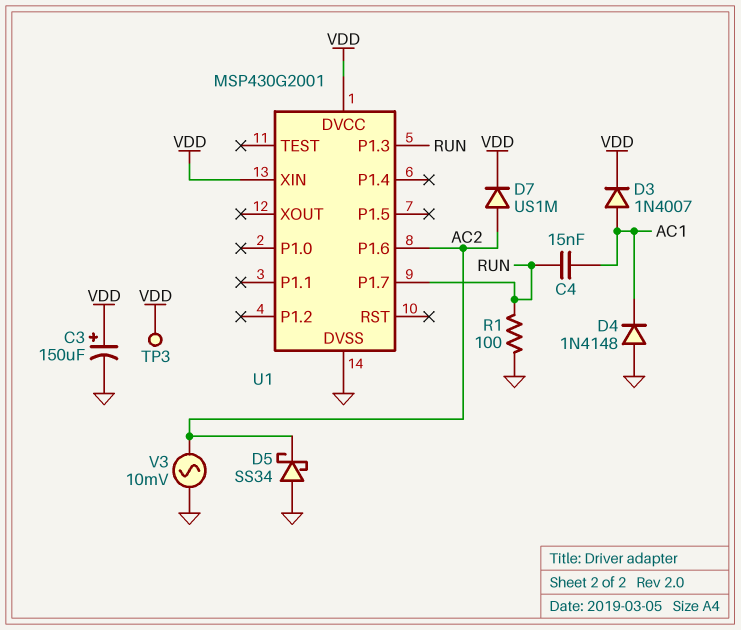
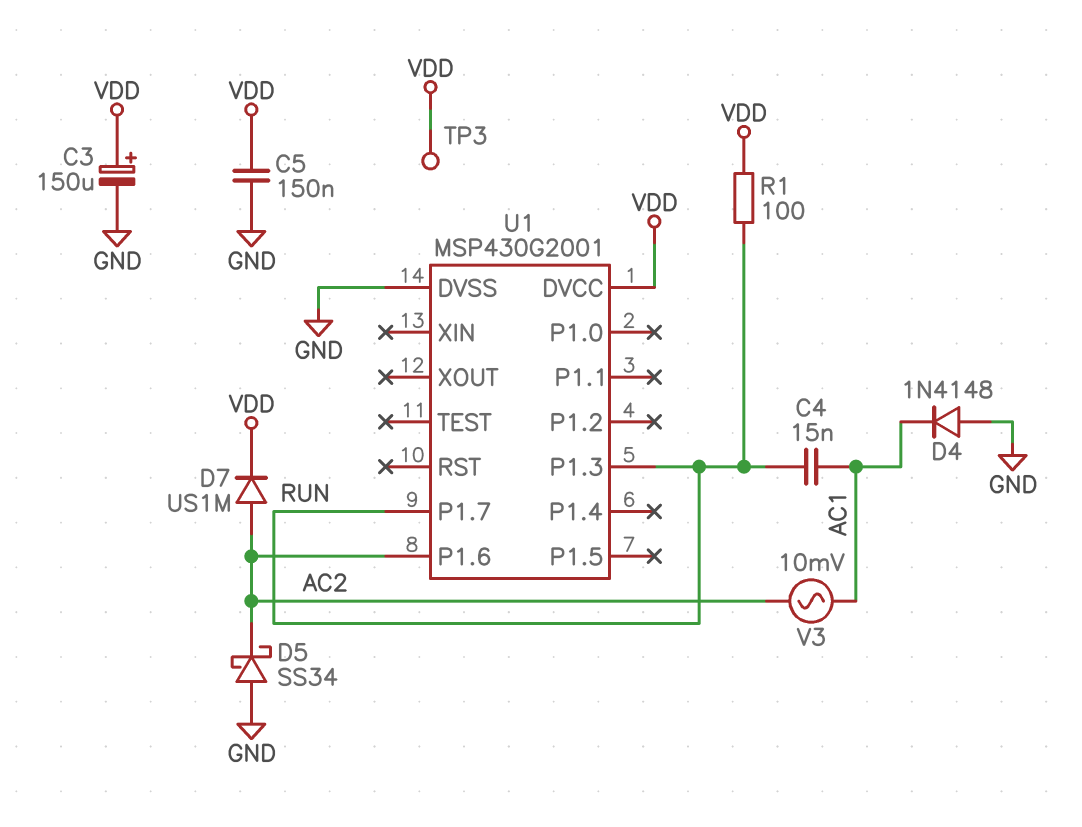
C5: none -> 150nF (GND, VDD)
D3: diode 1N4007 (A AC1, K VDD) -> none
R1: 100 (GND, RUN) -> 100 (RUN, VDD)
U1 pin XIN: VDD -> none
V3: AC 10mV (AC2, GND) -> AC 10mV (AC1, AC2)

